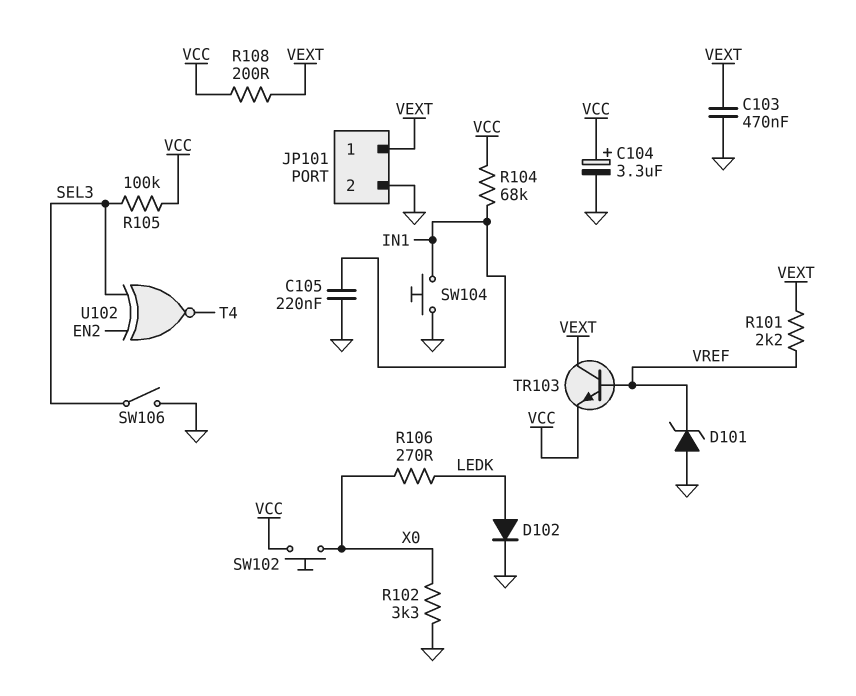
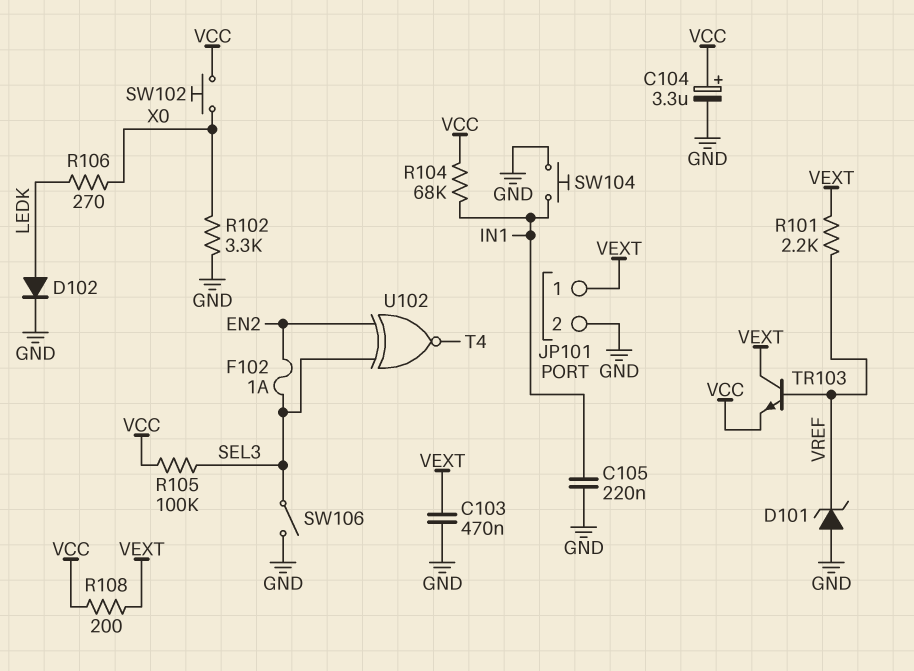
F102: none -> 1A (EN2, SEL3)

